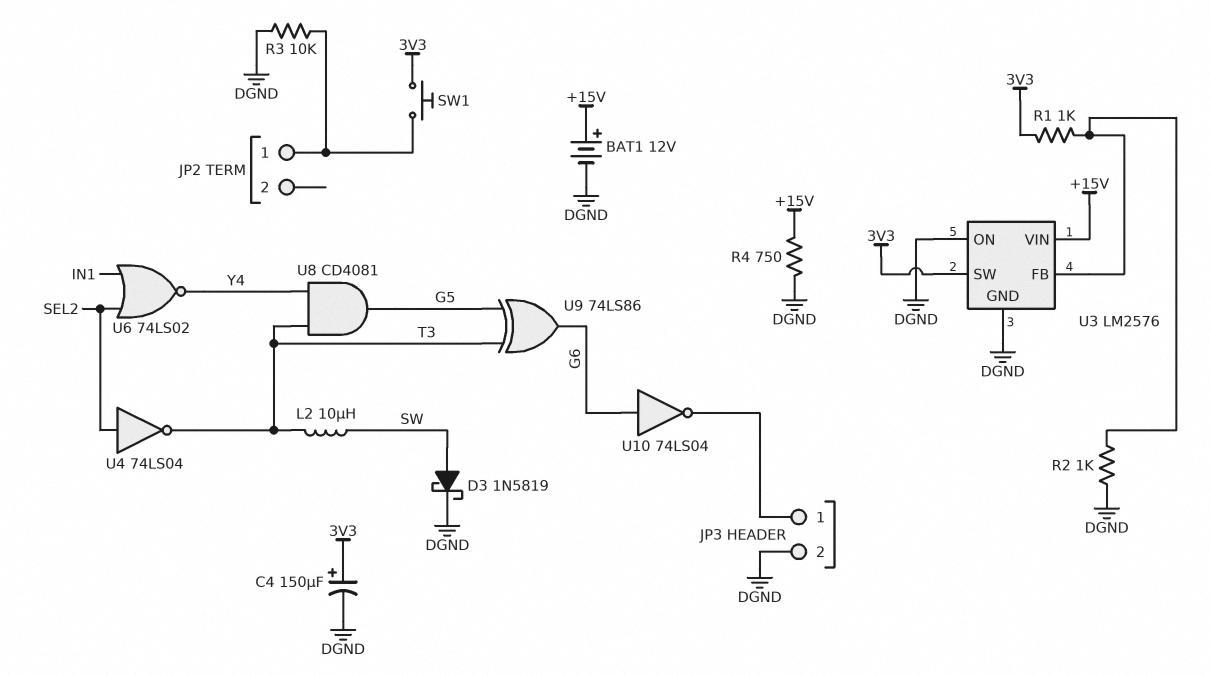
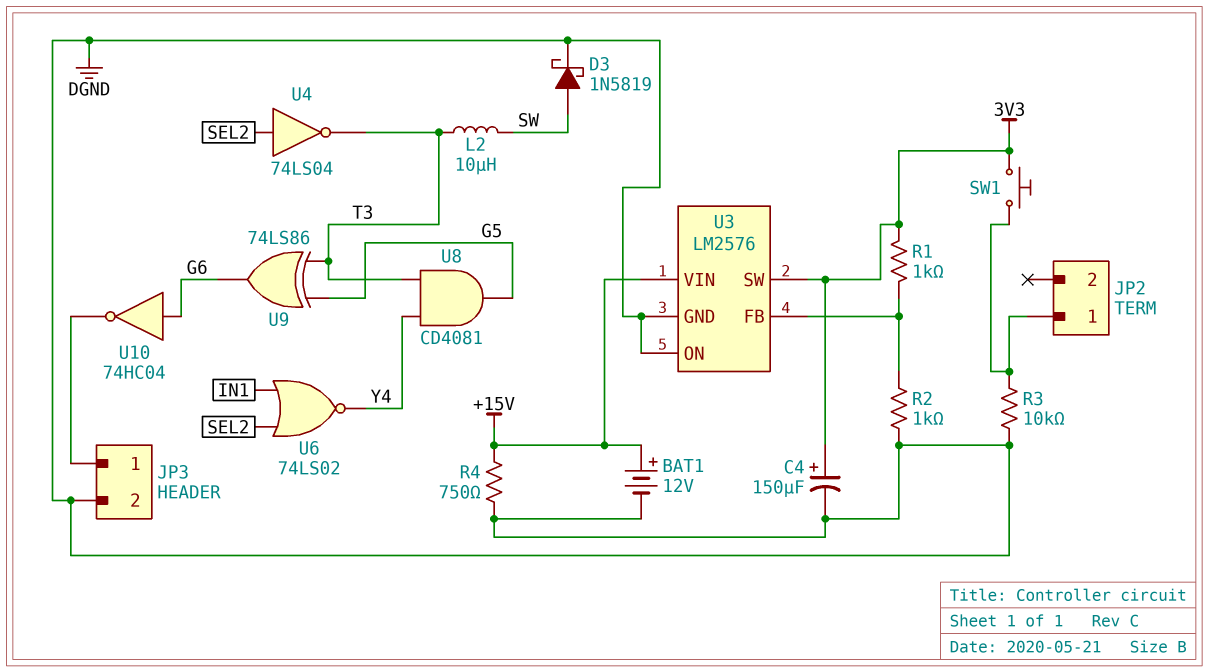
U10: NOT 74LS04 (in G6, out JP3/1) -> NOT 74HC04 (in G6, out JP3/1)

